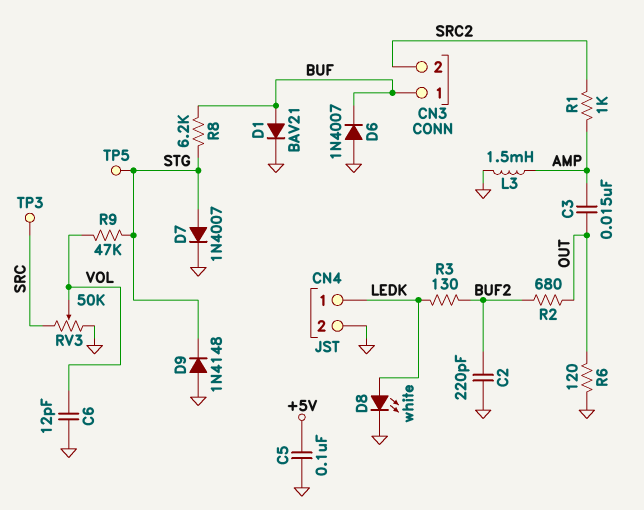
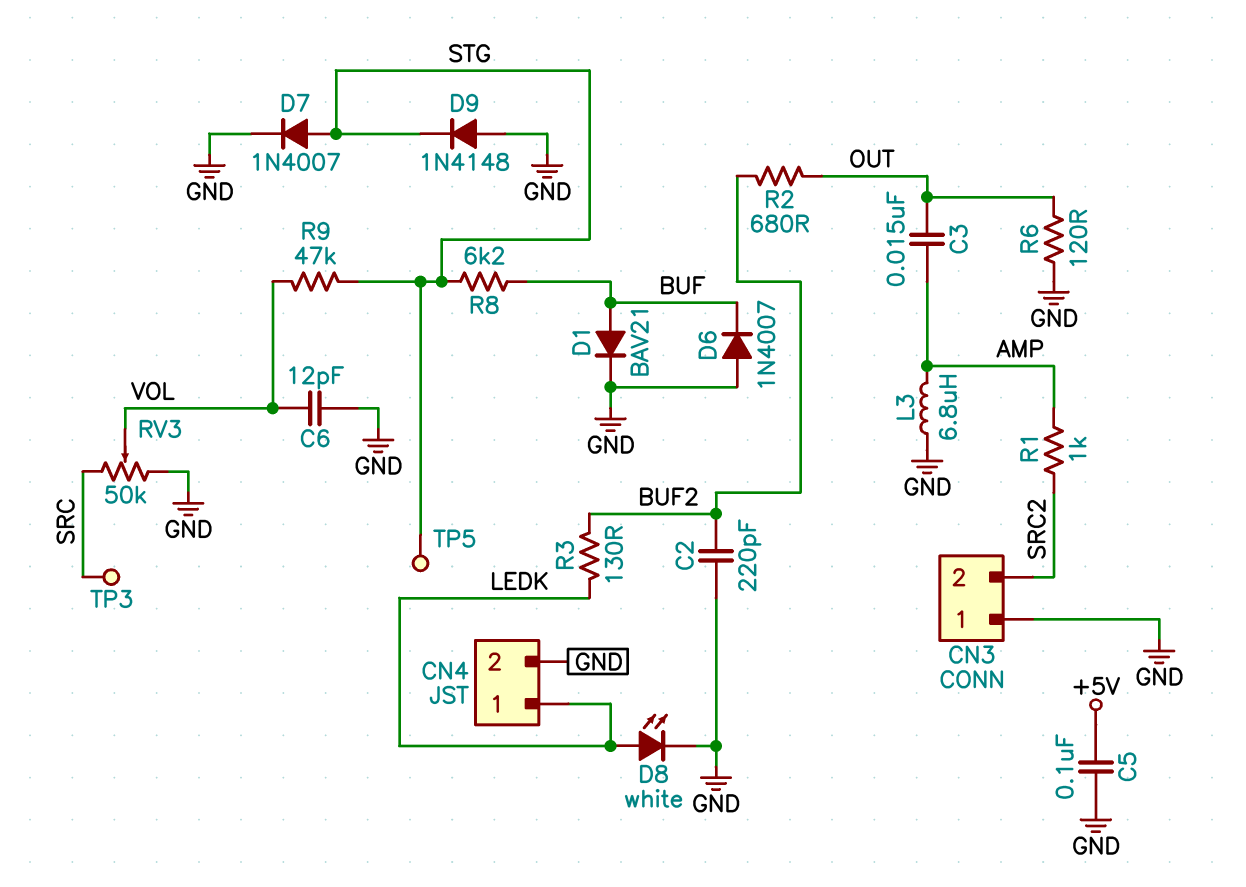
CN3 pin 1: BUF -> GND
L3: 1.5mH (AMP, GND) -> 6.8uH (AMP, GND)

